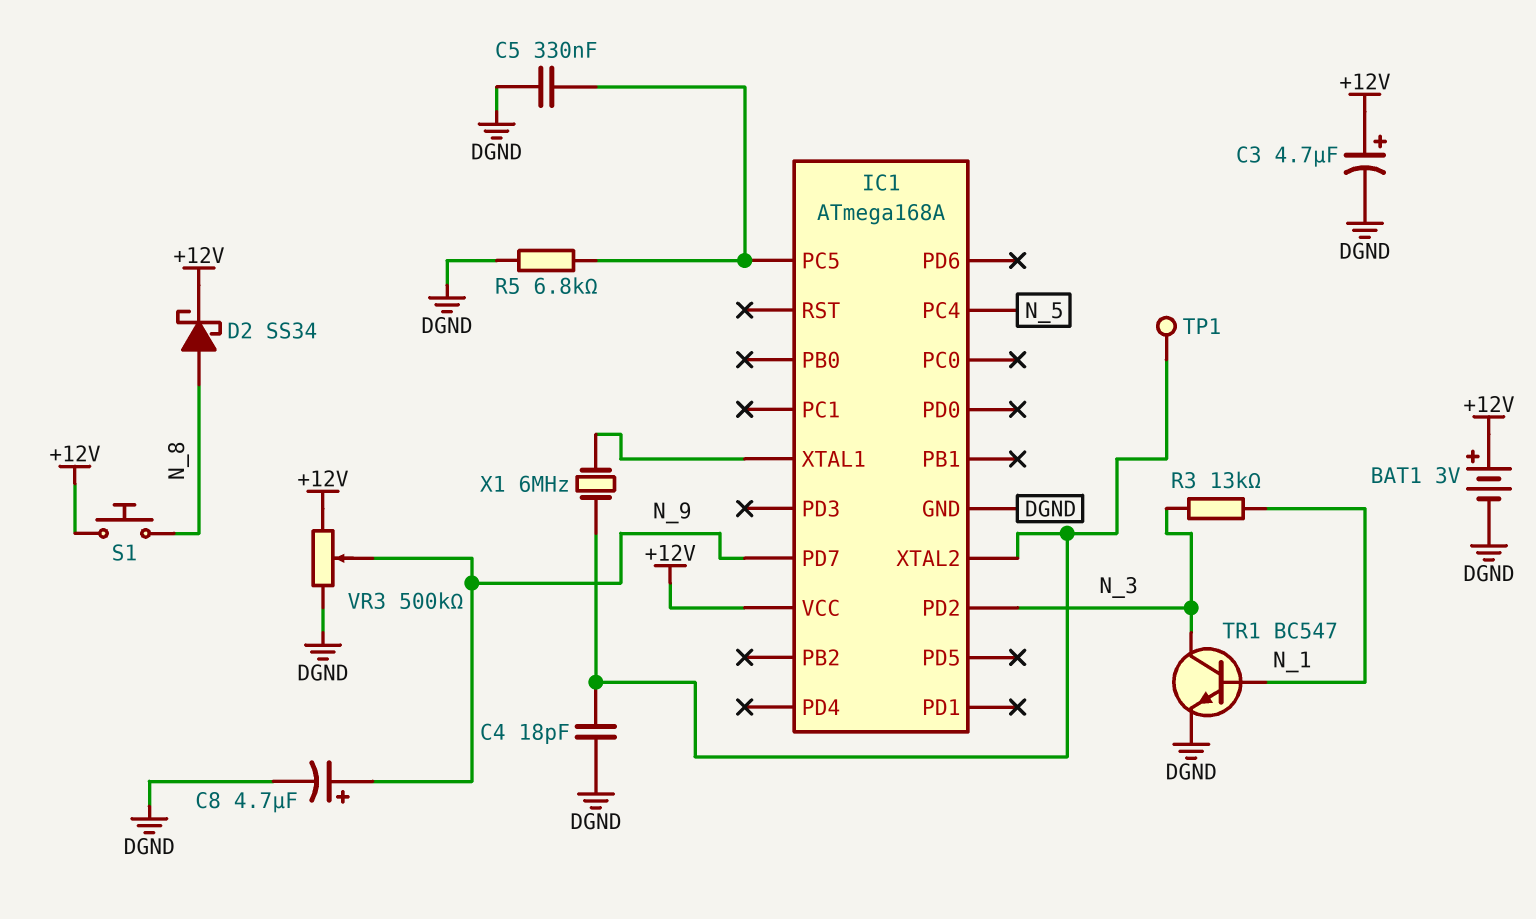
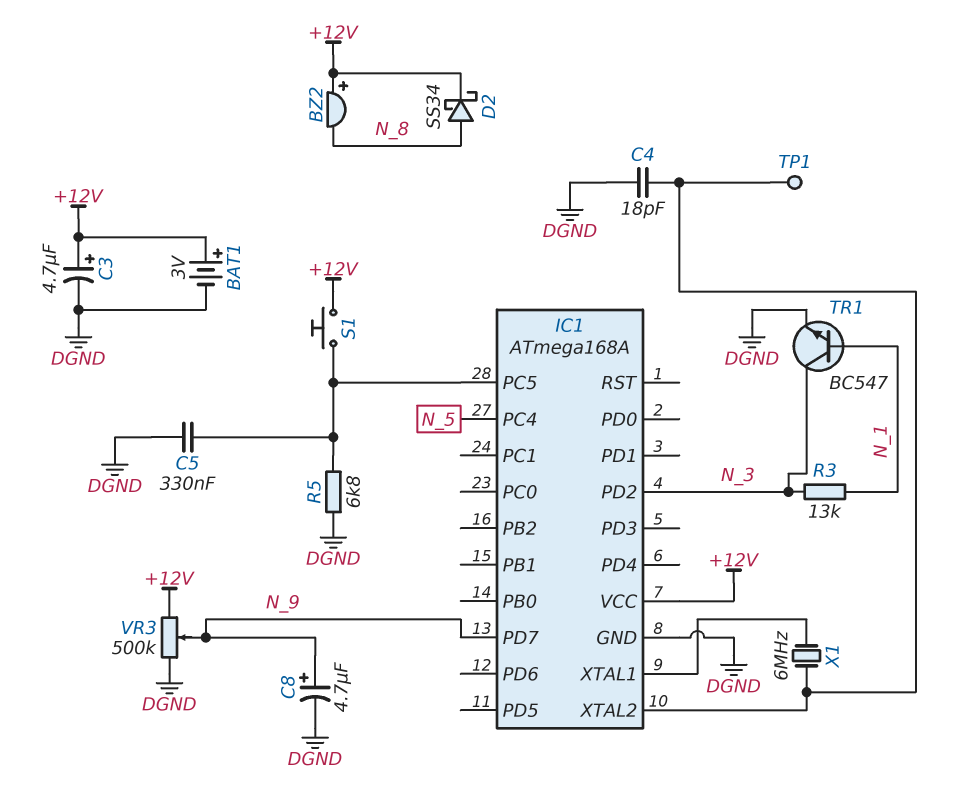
BZ2: none -> buzzer (plus +12V, minus N_8)
S1: button (+12V, N_8) -> button (+12V, IC1/PC5)

